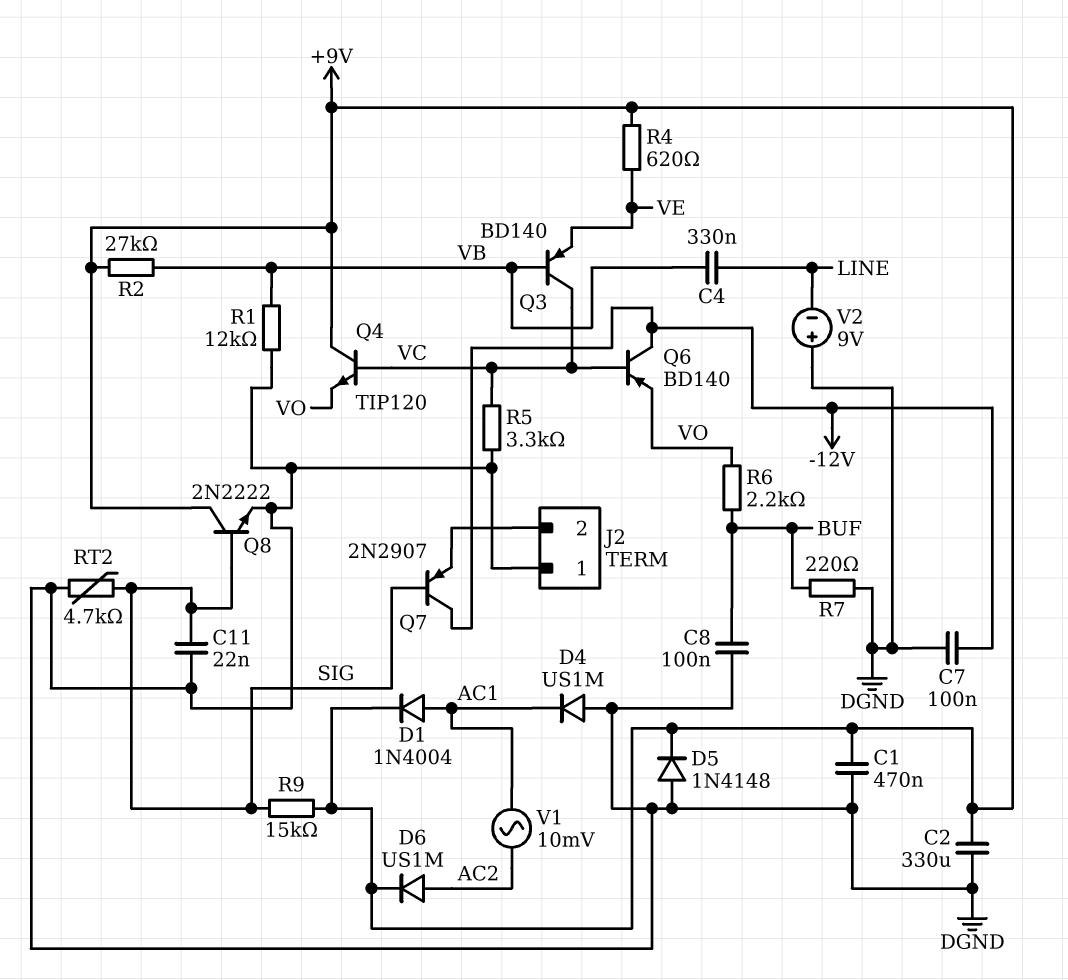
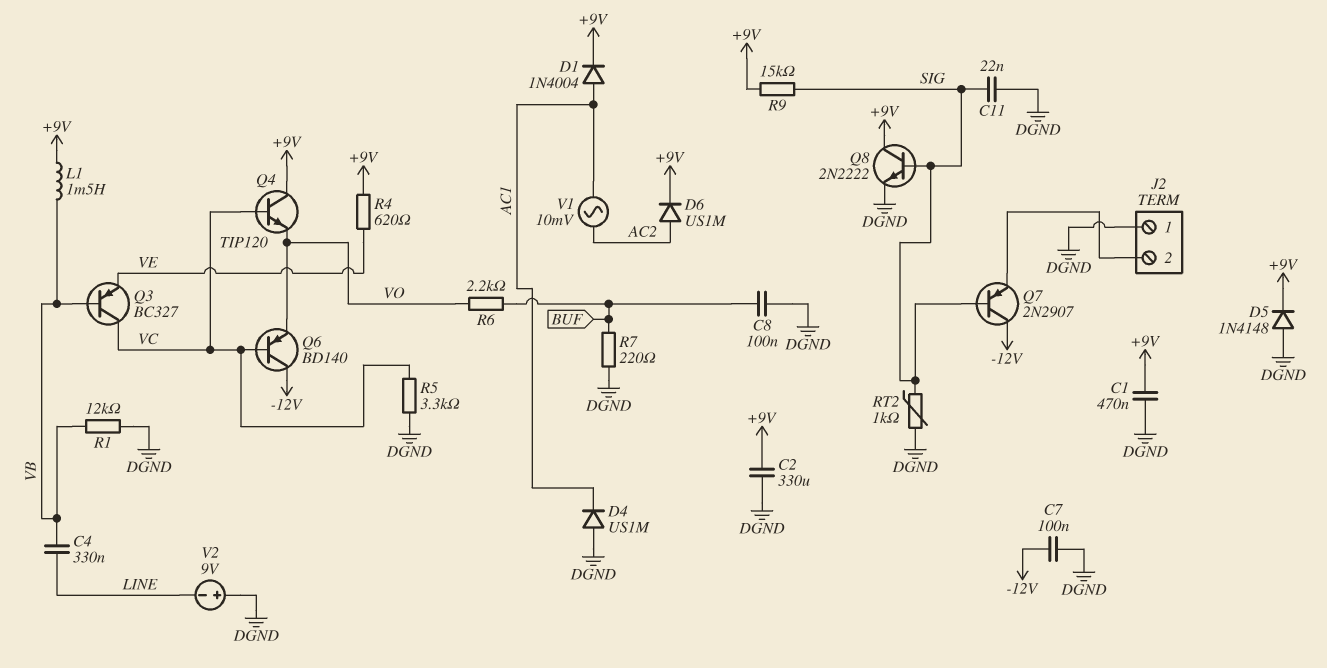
L1: none -> 1.5mH (+9V, VB)
Q3: PNP BD140 (B VB, C VC, E VE) -> PNP BC327 (B VB, C VC, E VE)
R2: 27k (+9V, VB) -> none
RT2: 4.7k (DGND, SIG) -> 1k (DGND, SIG)

